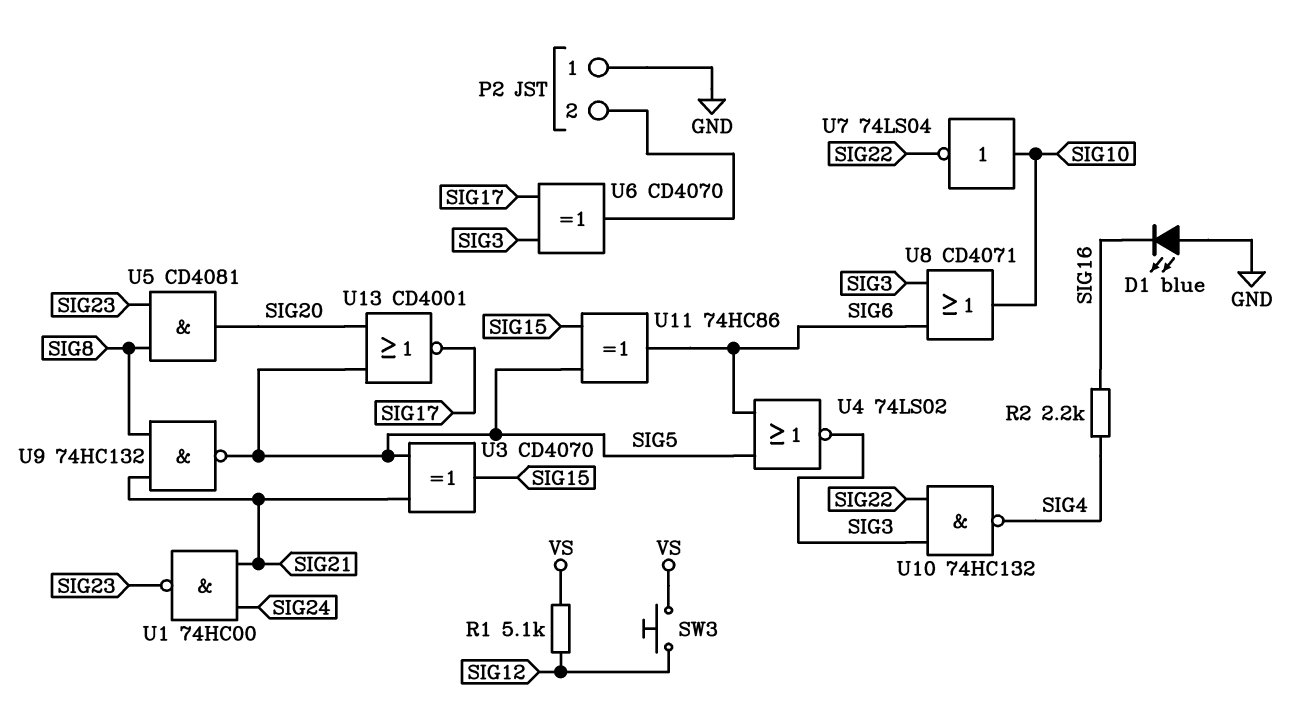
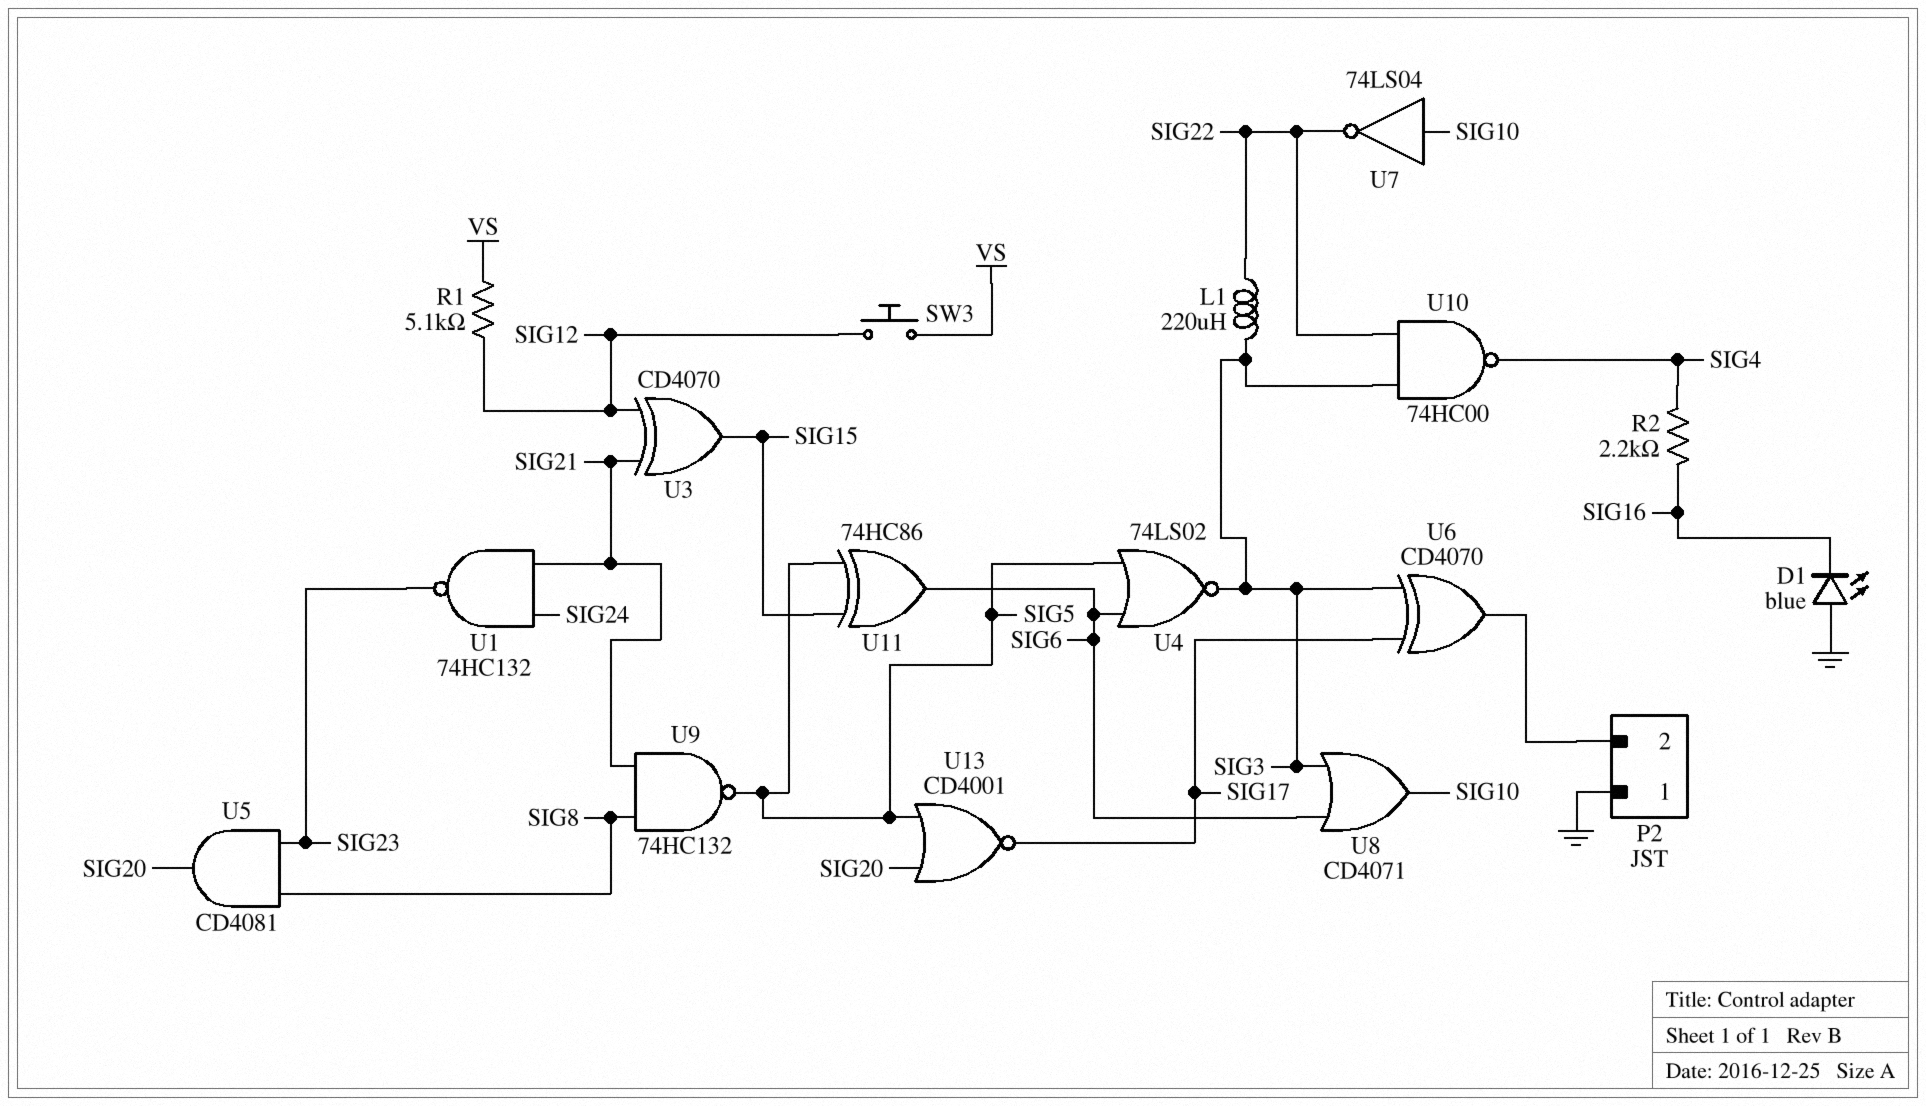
L1: none -> 220uH (SIG3, SIG22)
U1: NAND 74HC00 (in SIG21, in SIG24, out SIG23) -> NAND 74HC132 (in SIG21, in SIG24, out SIG23)
U3: XOR CD4070 (in SIG5, in SIG21, out SIG15) -> XOR CD4070 (in SIG12, in SIG21, out SIG15)
U10: NAND 74HC132 (in SIG3, in SIG22, out SIG4) -> NAND 74HC00 (in SIG3, in SIG22, out SIG4)

